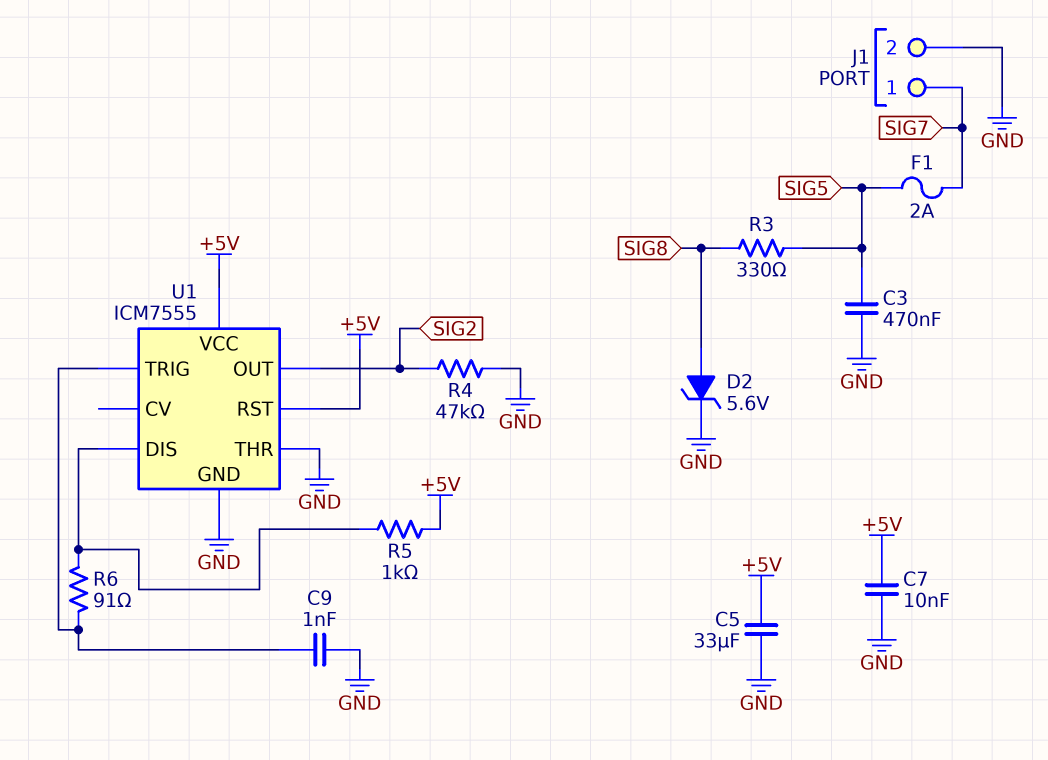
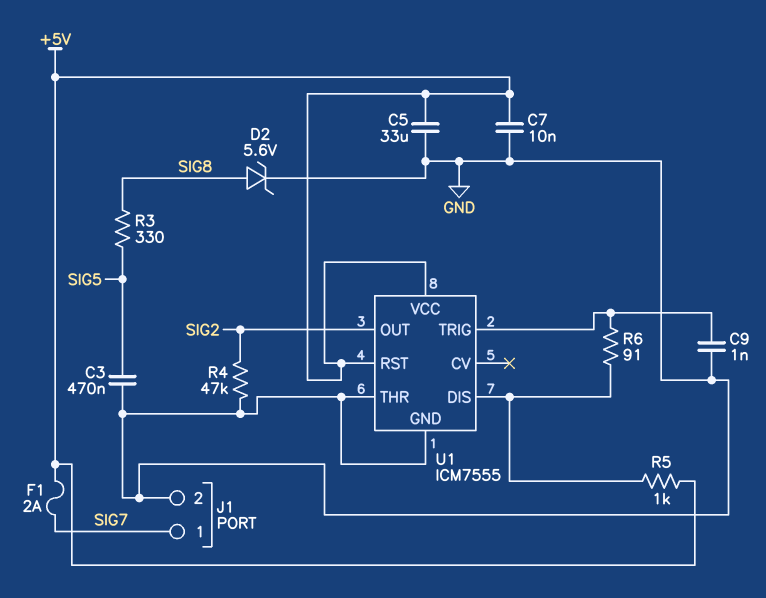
F1: 2A (SIG5, SIG7) -> 2A (+5V, SIG7)

